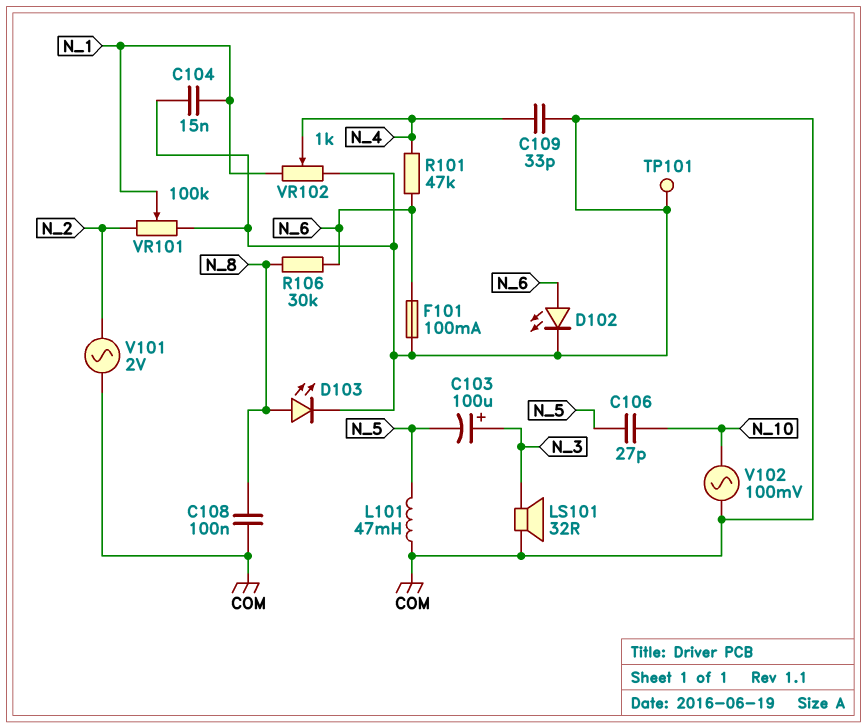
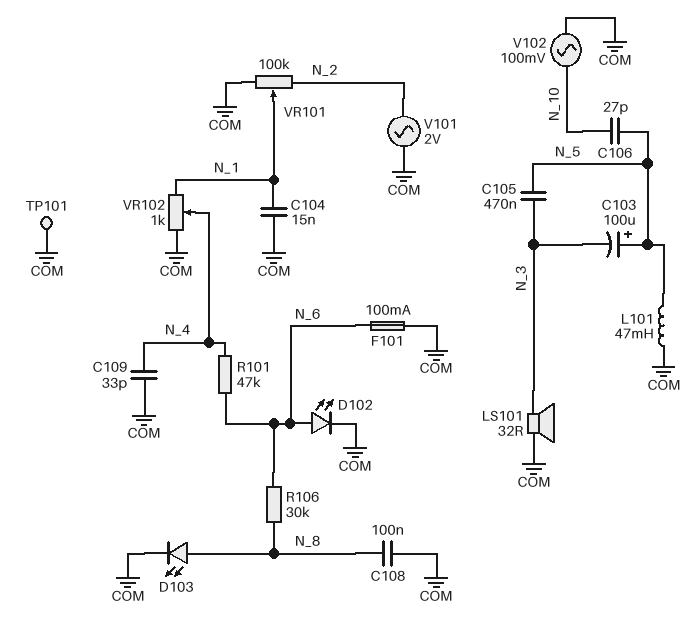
C103: 100uF (plus N_3, minus N_5) -> 100uF (plus N_5, minus N_3)
C105: none -> 470nF (N_3, N_5)

